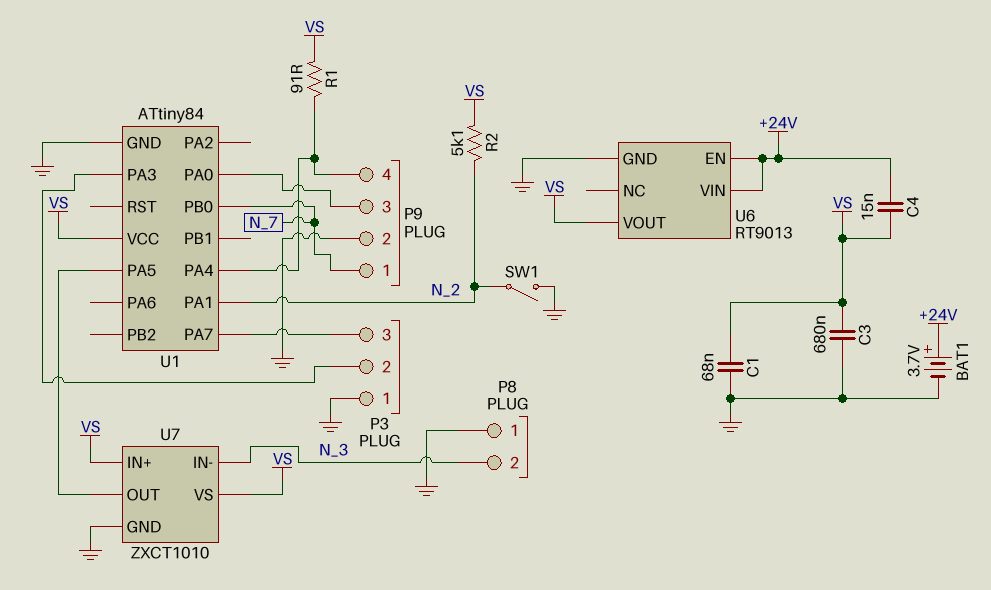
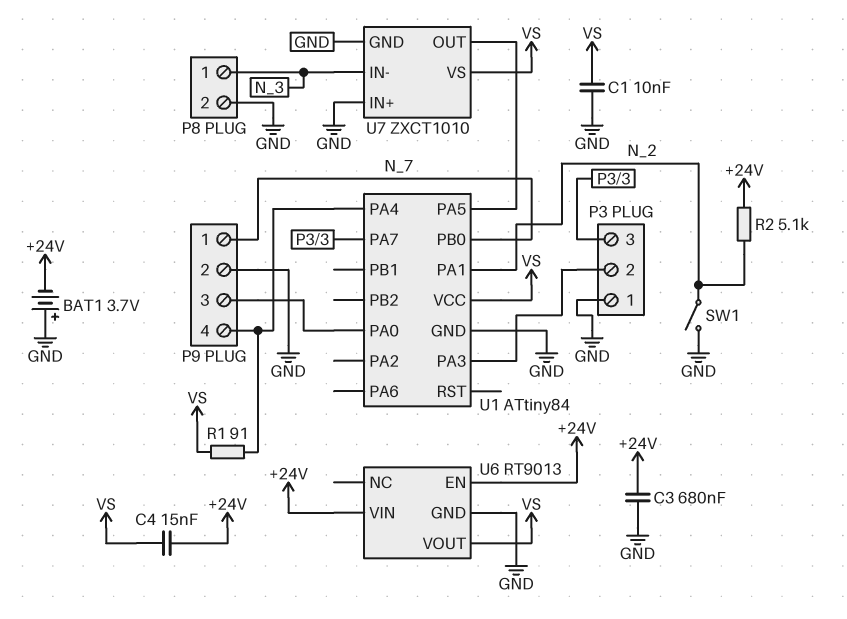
BAT1: 3.7V (plus +24V, minus GND) -> 3.7V (plus GND, minus +24V)
C1: 68nF (GND, VS) -> 10nF (GND, VS)
C3: 680nF (GND, VS) -> 680nF (+24V, GND)
P8 pin 1: GND -> N_3
P8 pin 2: N_3 -> GND
R2: 5.1k (N_2, VS) -> 5.1k (+24V, N_2)
U7 pin IN+: VS -> GND

